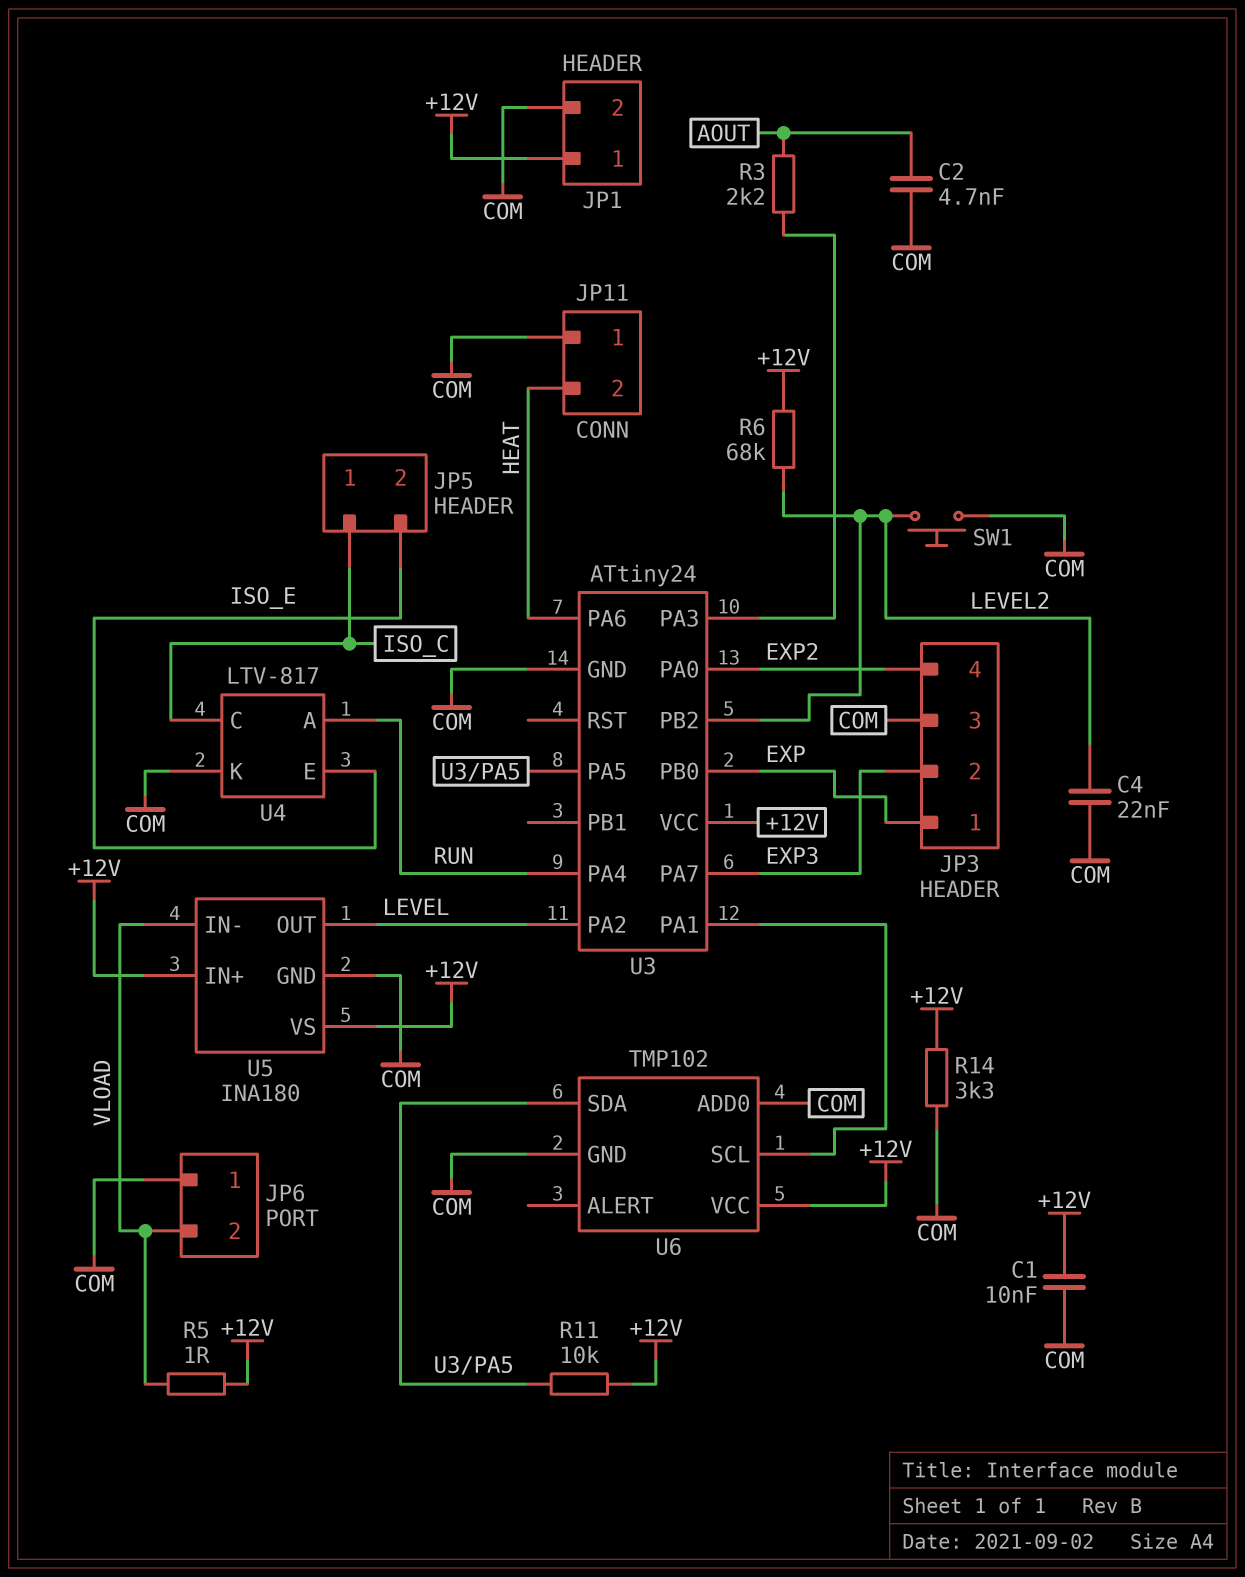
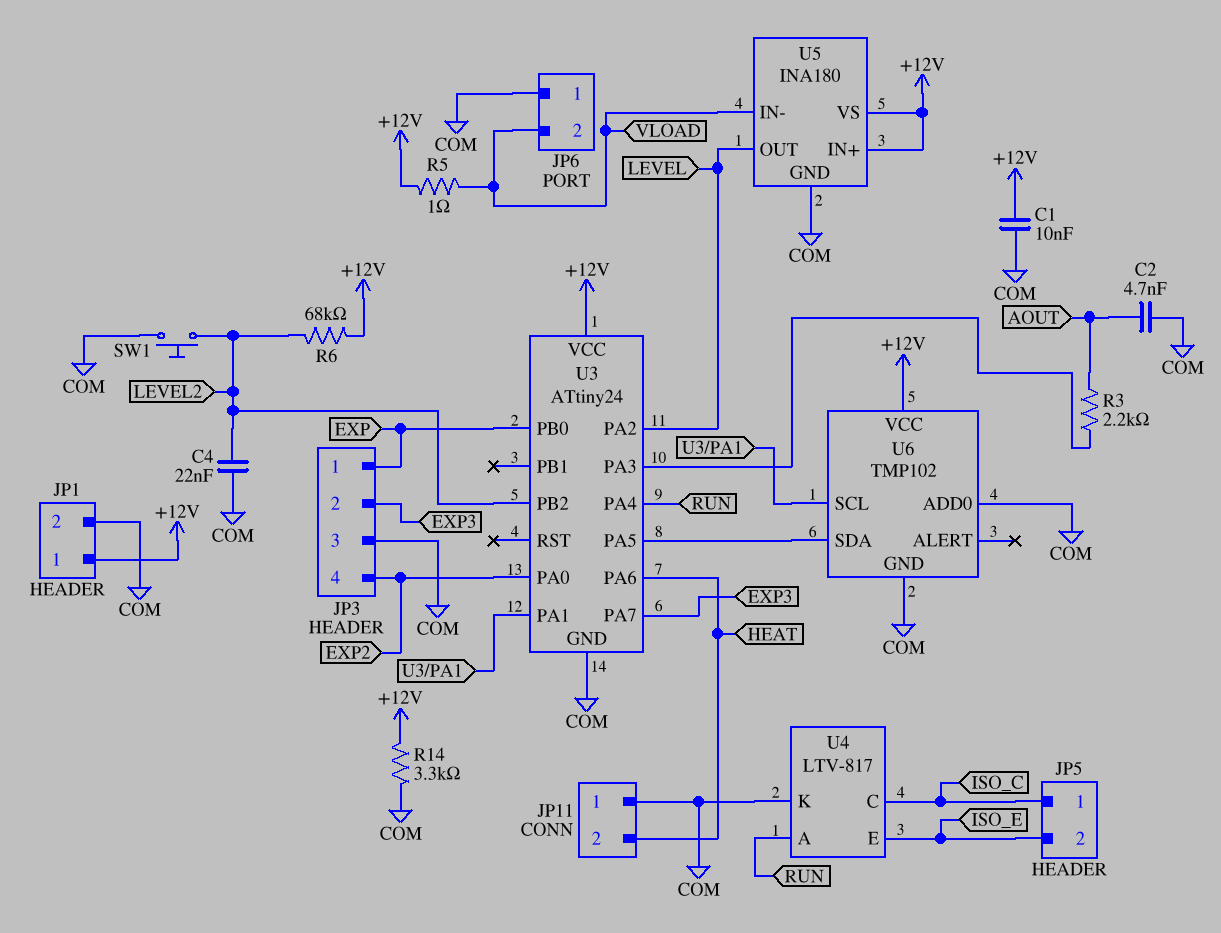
R11: 10k (+12V, U3/PA5) -> none

